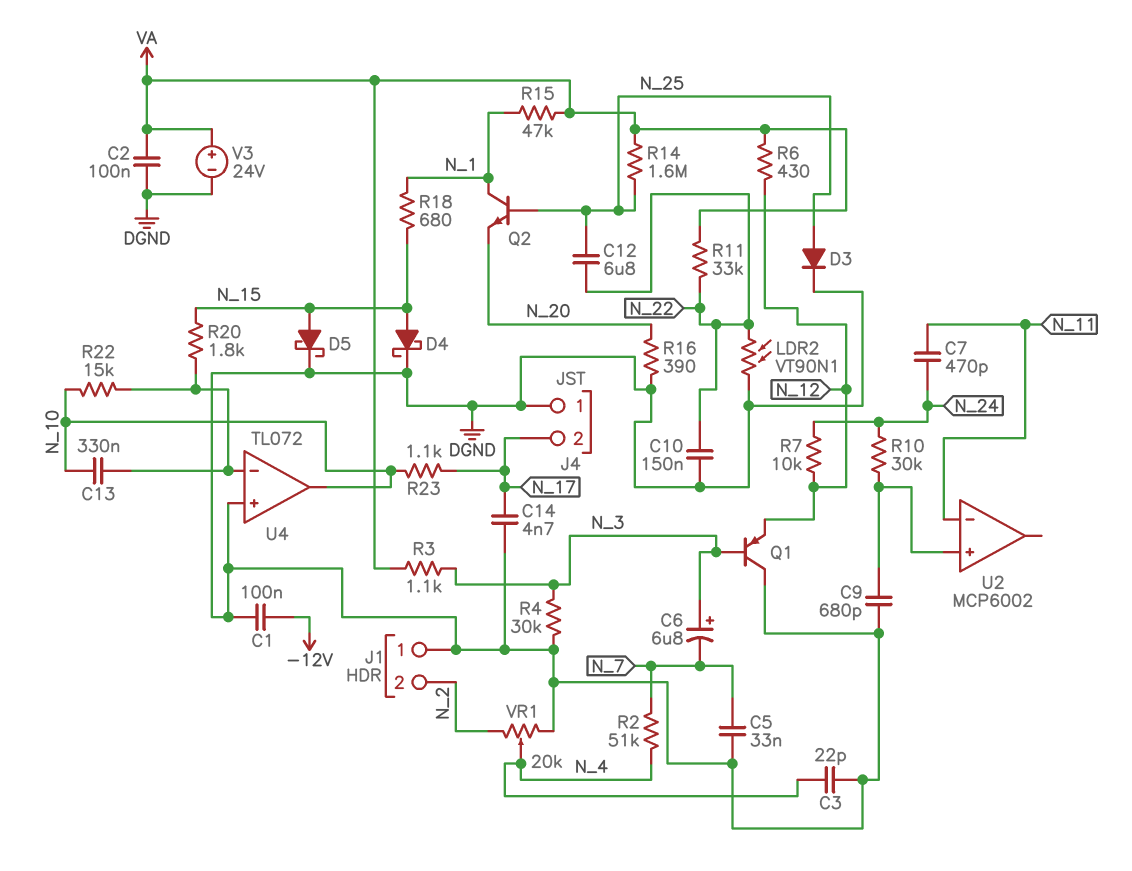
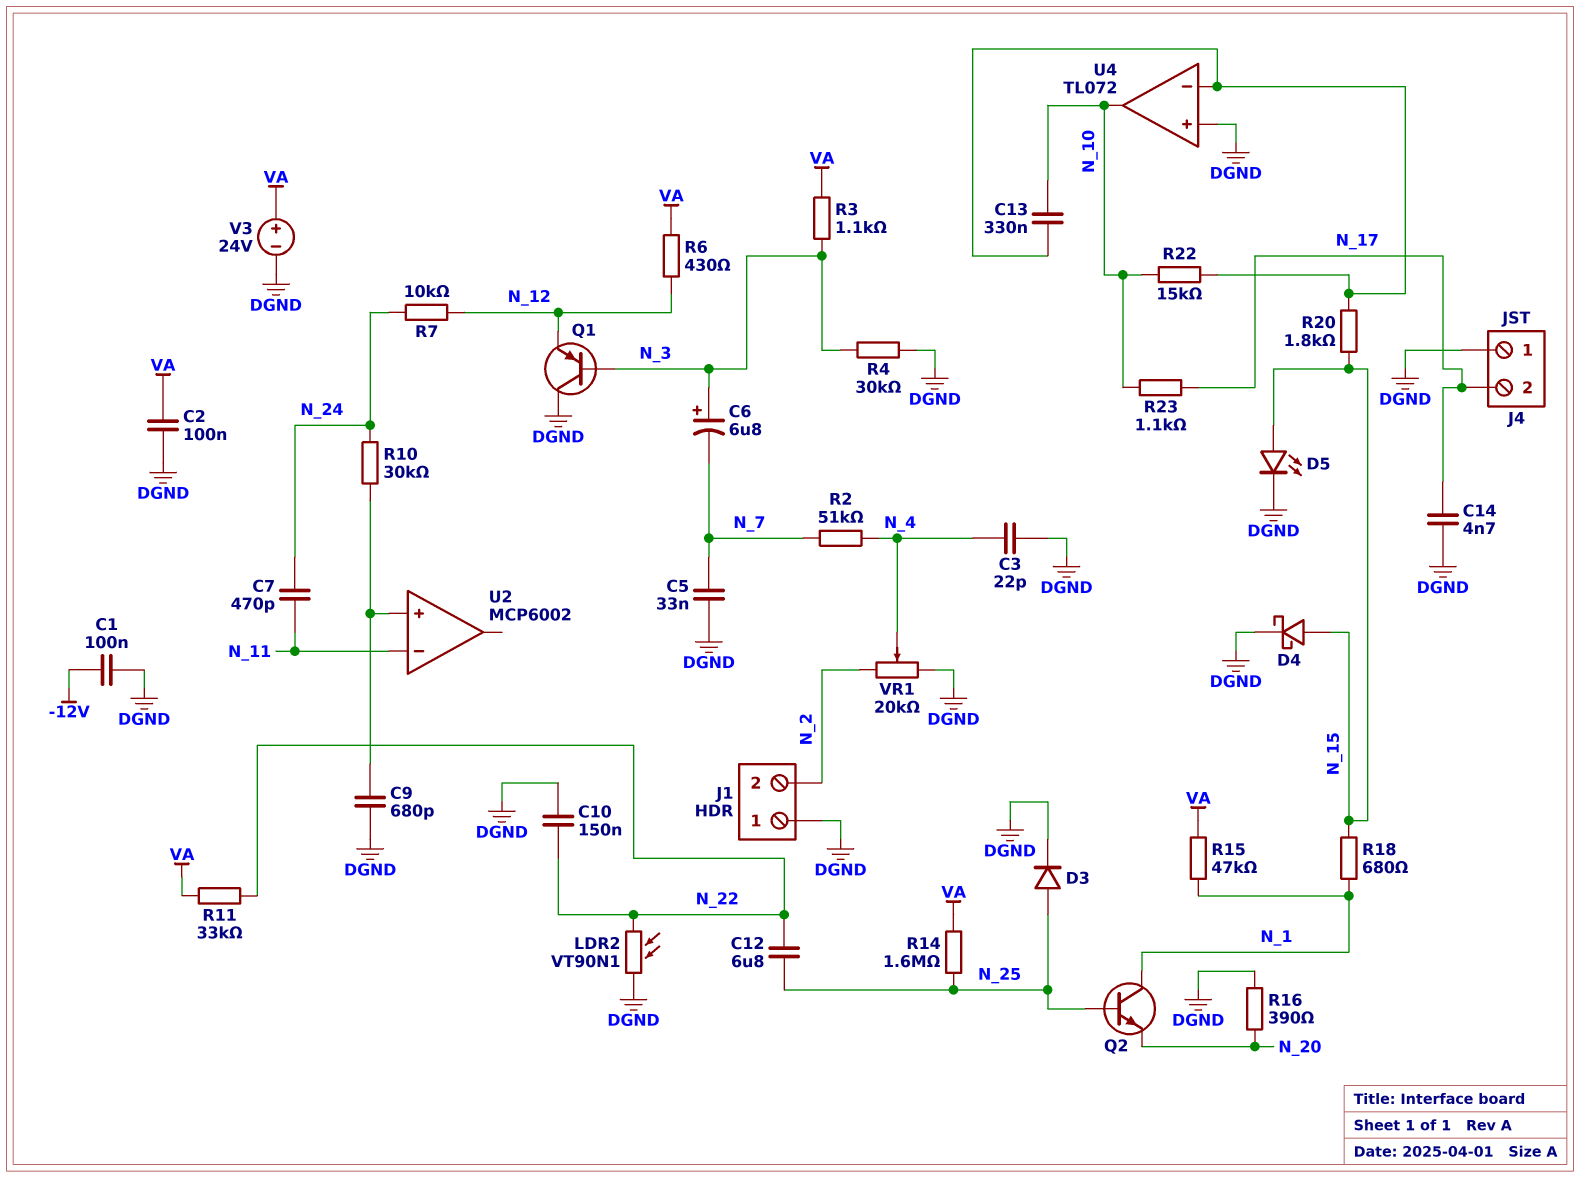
D5: schottky (A N_15, K DGND) -> LED (A N_15, K DGND)

